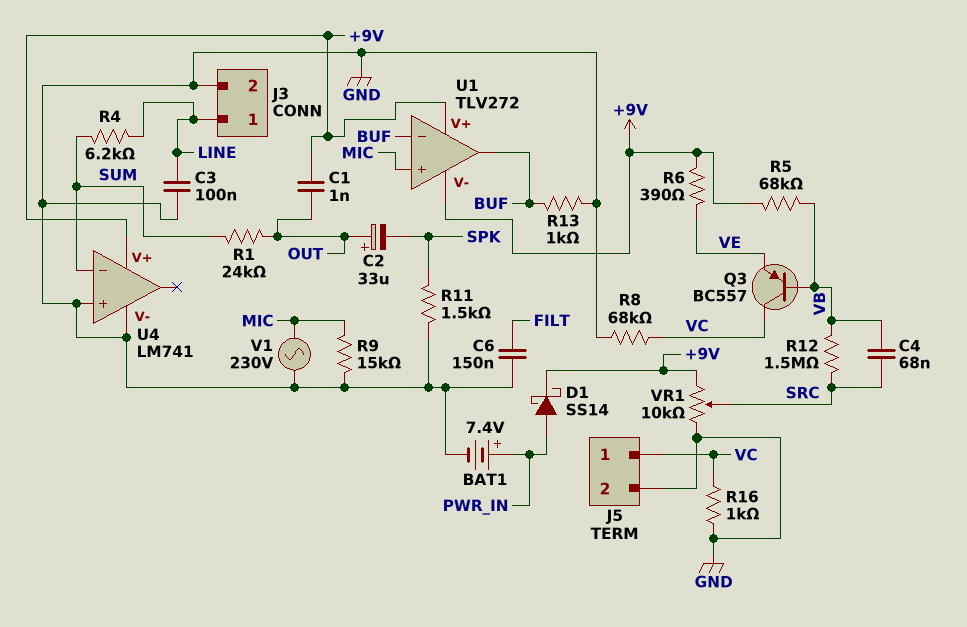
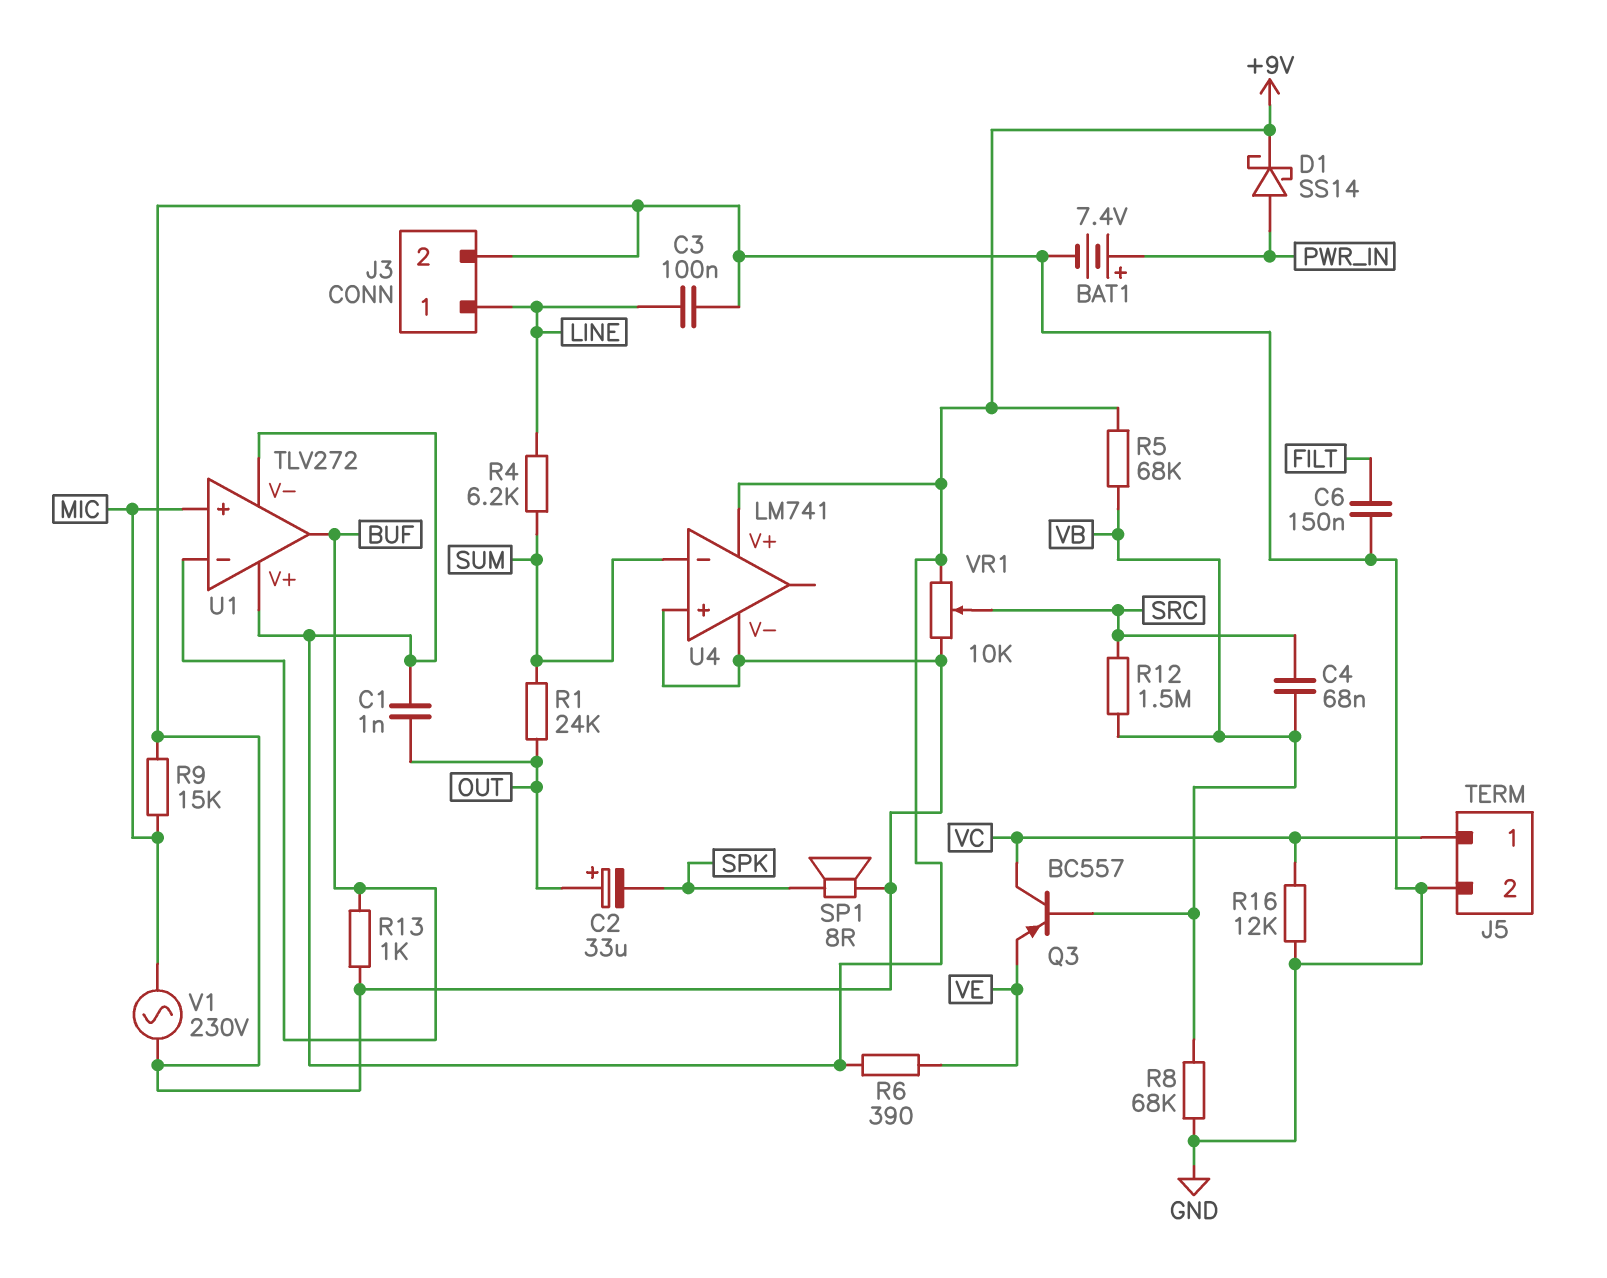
R8: 68k (GND, VC) -> 68k (GND, VB)
R11: 1.5k (GND, SPK) -> none
R16: 1k (GND, VC) -> 12k (GND, VC)
SP1: none -> speaker 8R (GND, SPK)

